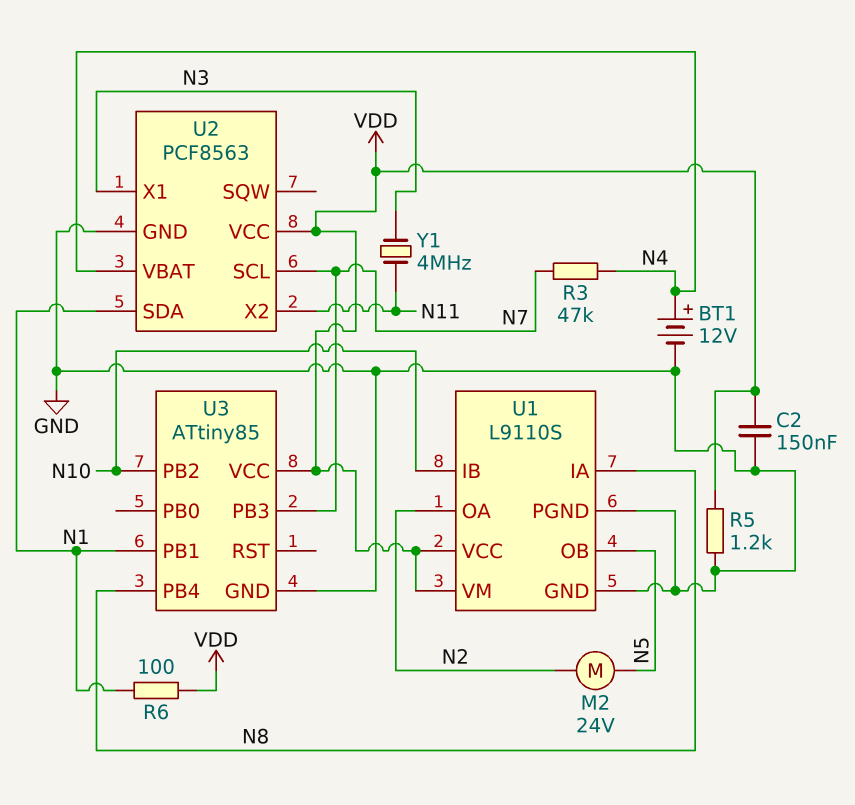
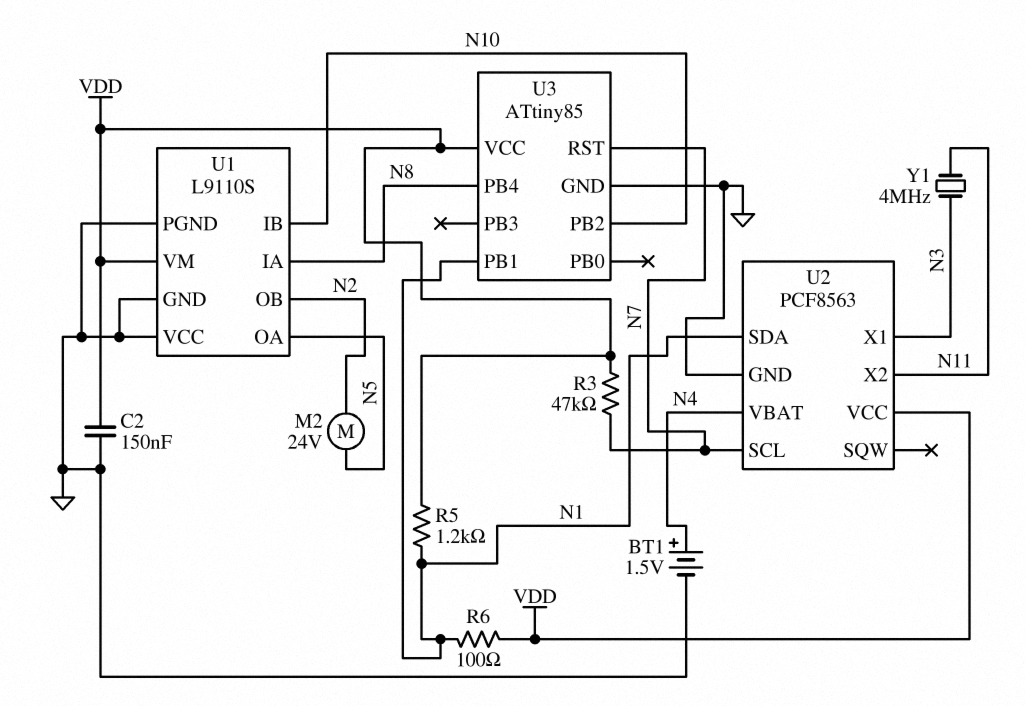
BT1: 12V (plus N4, minus GND) -> 1.5V (plus N4, minus GND)
R3: 47k (N4, N7) -> 47k (N7, VDD)
R5: 1.2k (GND, VDD) -> 1.2k (N1, VDD)
U1 pin OA: N2 -> N5
U1 pin OB: N5 -> N2
U1 pin VCC: VDD -> GND
U3 pin PB3: N7 -> none
U3 pin RST: none -> N7

